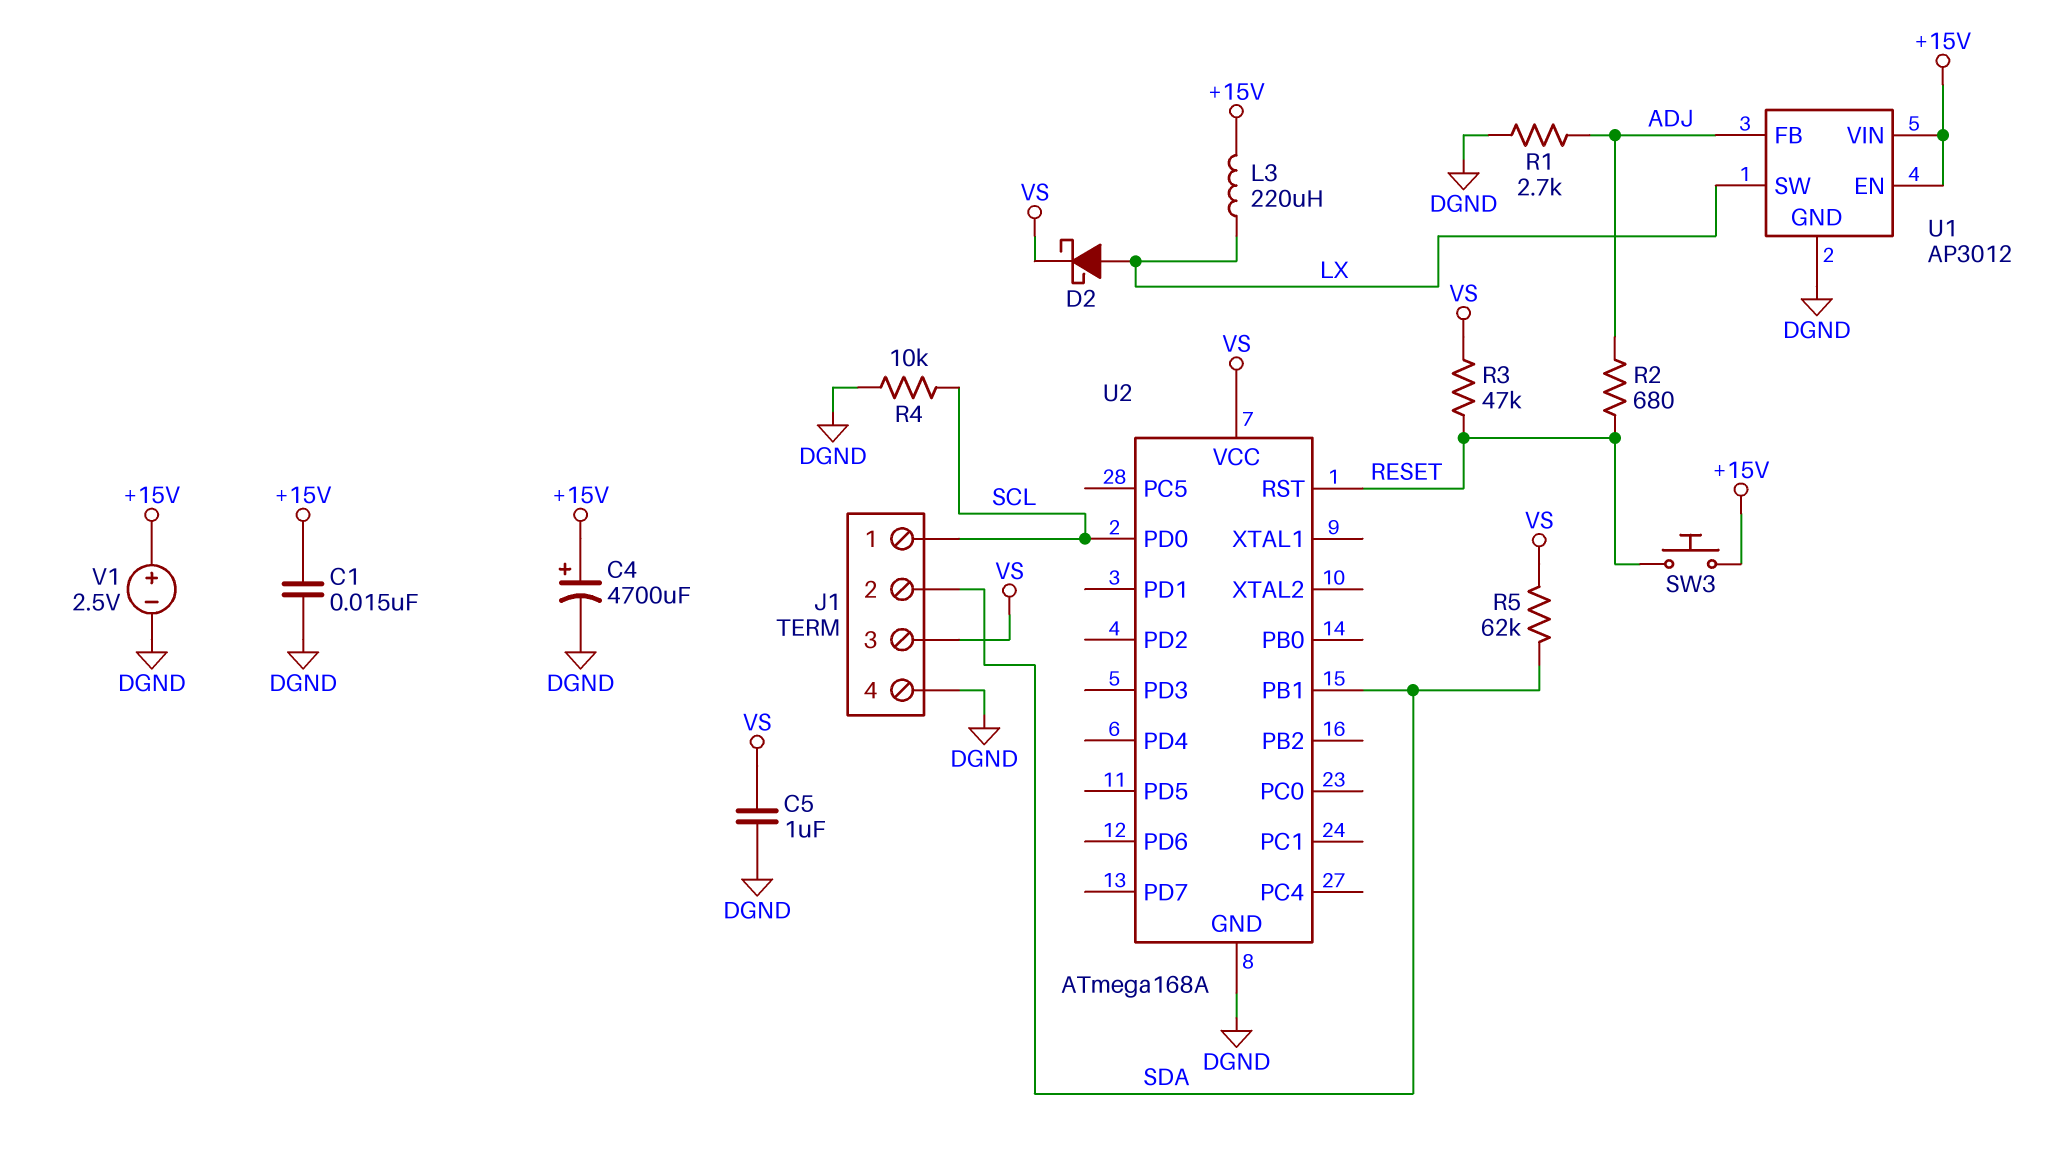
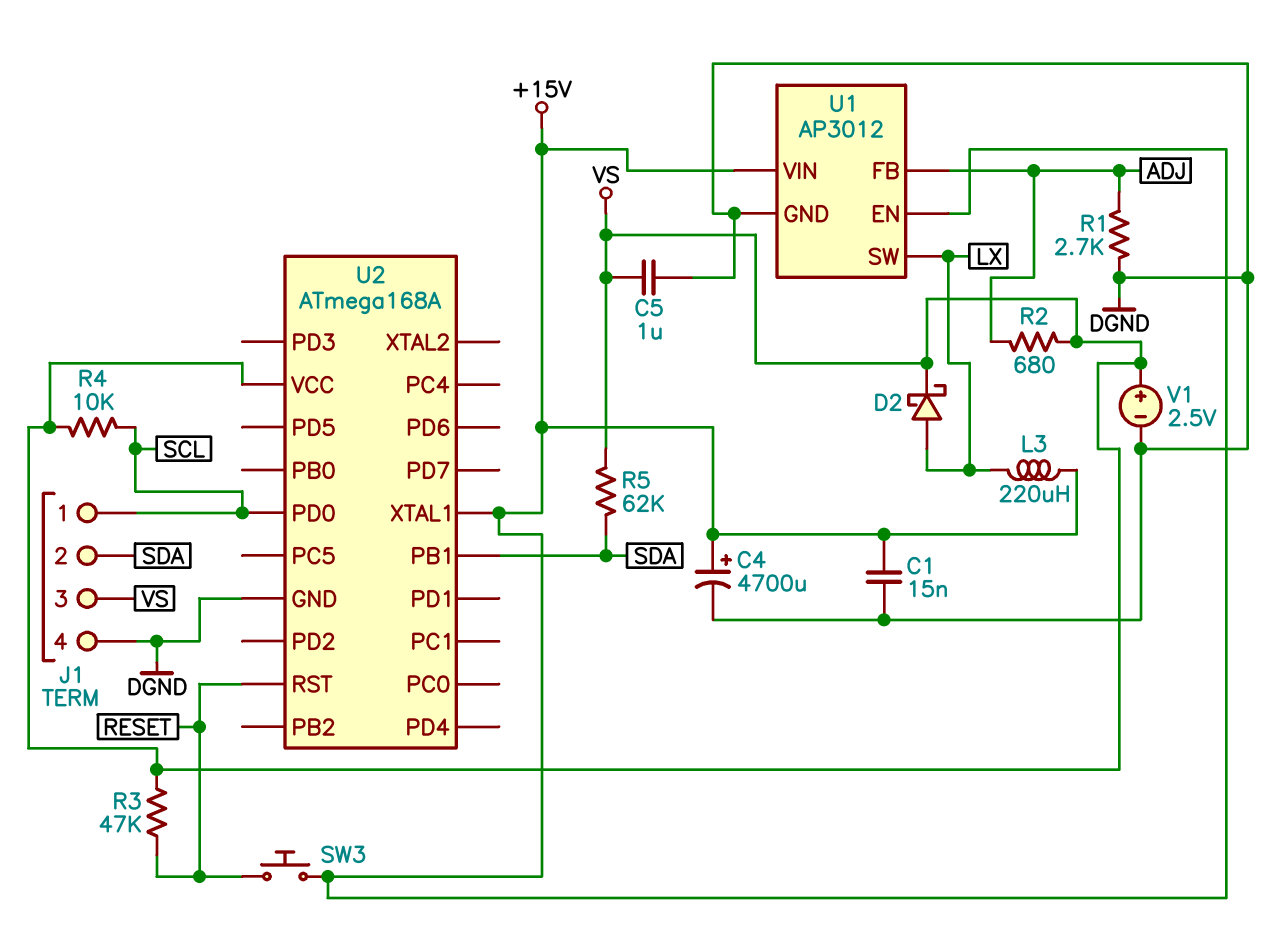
R2: 680 (ADJ, RESET) -> 680 (ADJ, VS)
R4: 10k (DGND, SCL) -> 10k (SCL, VS)
U2 pin XTAL1: none -> +15V
V1: 2.5V (plus +15V, minus DGND) -> 2.5V (plus VS, minus DGND)

